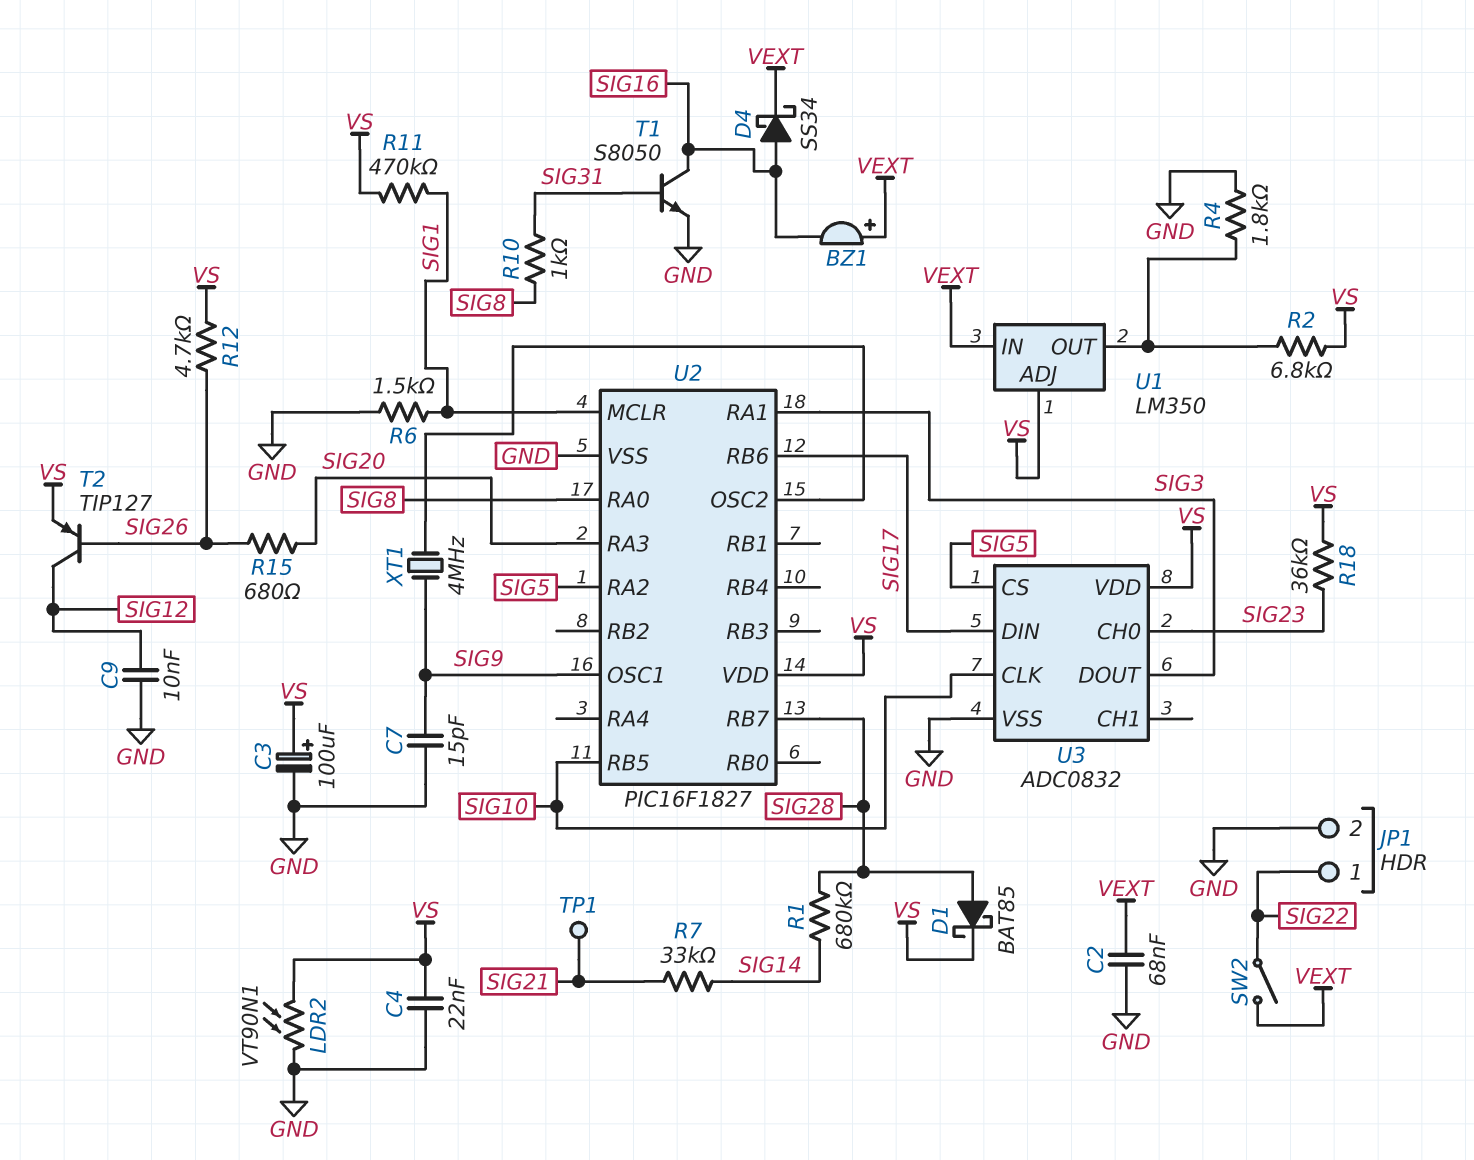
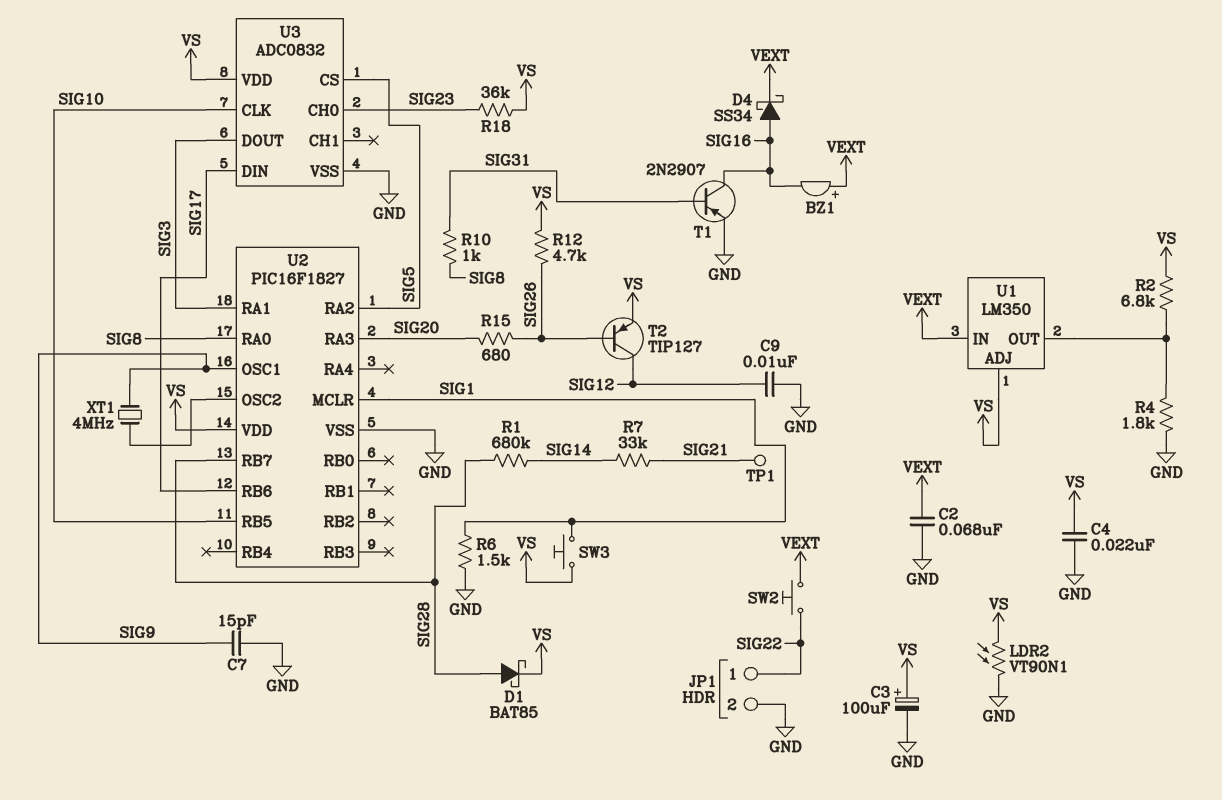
R11: 470k (SIG1, VS) -> none
SW2: switch (SIG22, VEXT) -> button (SIG22, VEXT)
SW3: none -> button (SIG1, VS)
T1: NPN S8050 (B SIG31, C SIG16, E GND) -> PNP 2N2907 (B SIG31, C SIG16, E GND)

